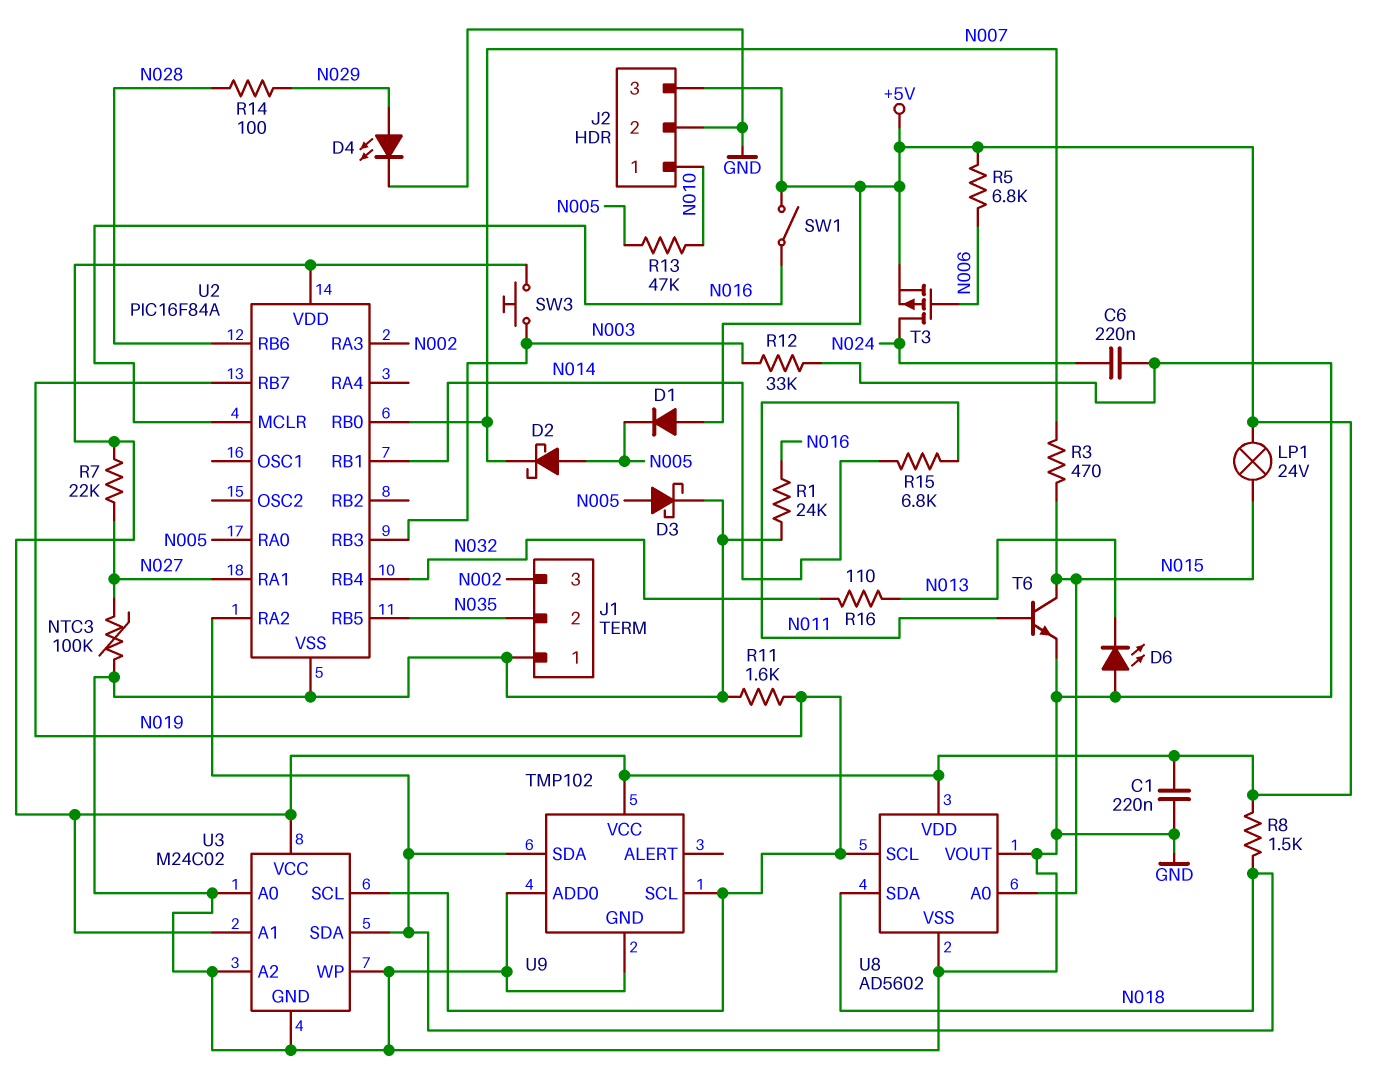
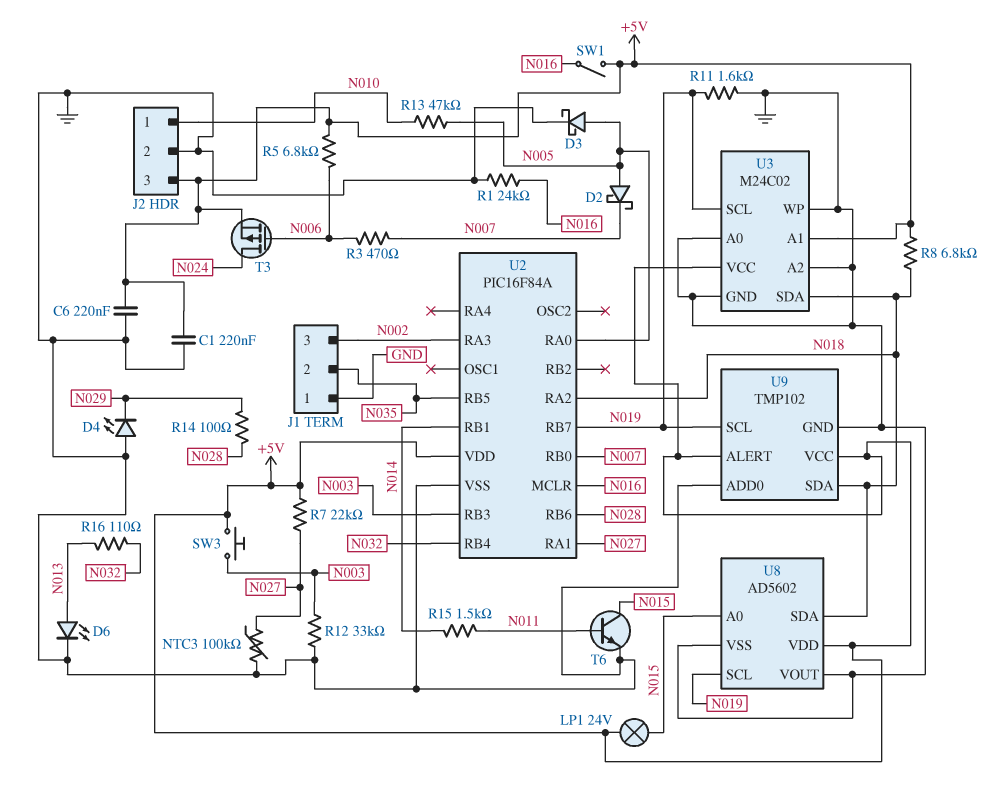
C6: 220nF (GND, N024) -> 220nF (+5V, GND)
D1: diode (A +5V, K N005) -> none
D4: LED (A N029, K GND) -> LED (A GND, K N029)
D6: LED (A GND, K N013) -> LED (A N013, K GND)
R3: 470 (N007, N015) -> 470 (N006, N007)
R8: 1.5k (+5V, N018) -> 6.8k (+5V, N018)
R15: 6.8k (N011, N014) -> 1.5k (N011, N014)
U9 pin ALERT: none -> +5V

